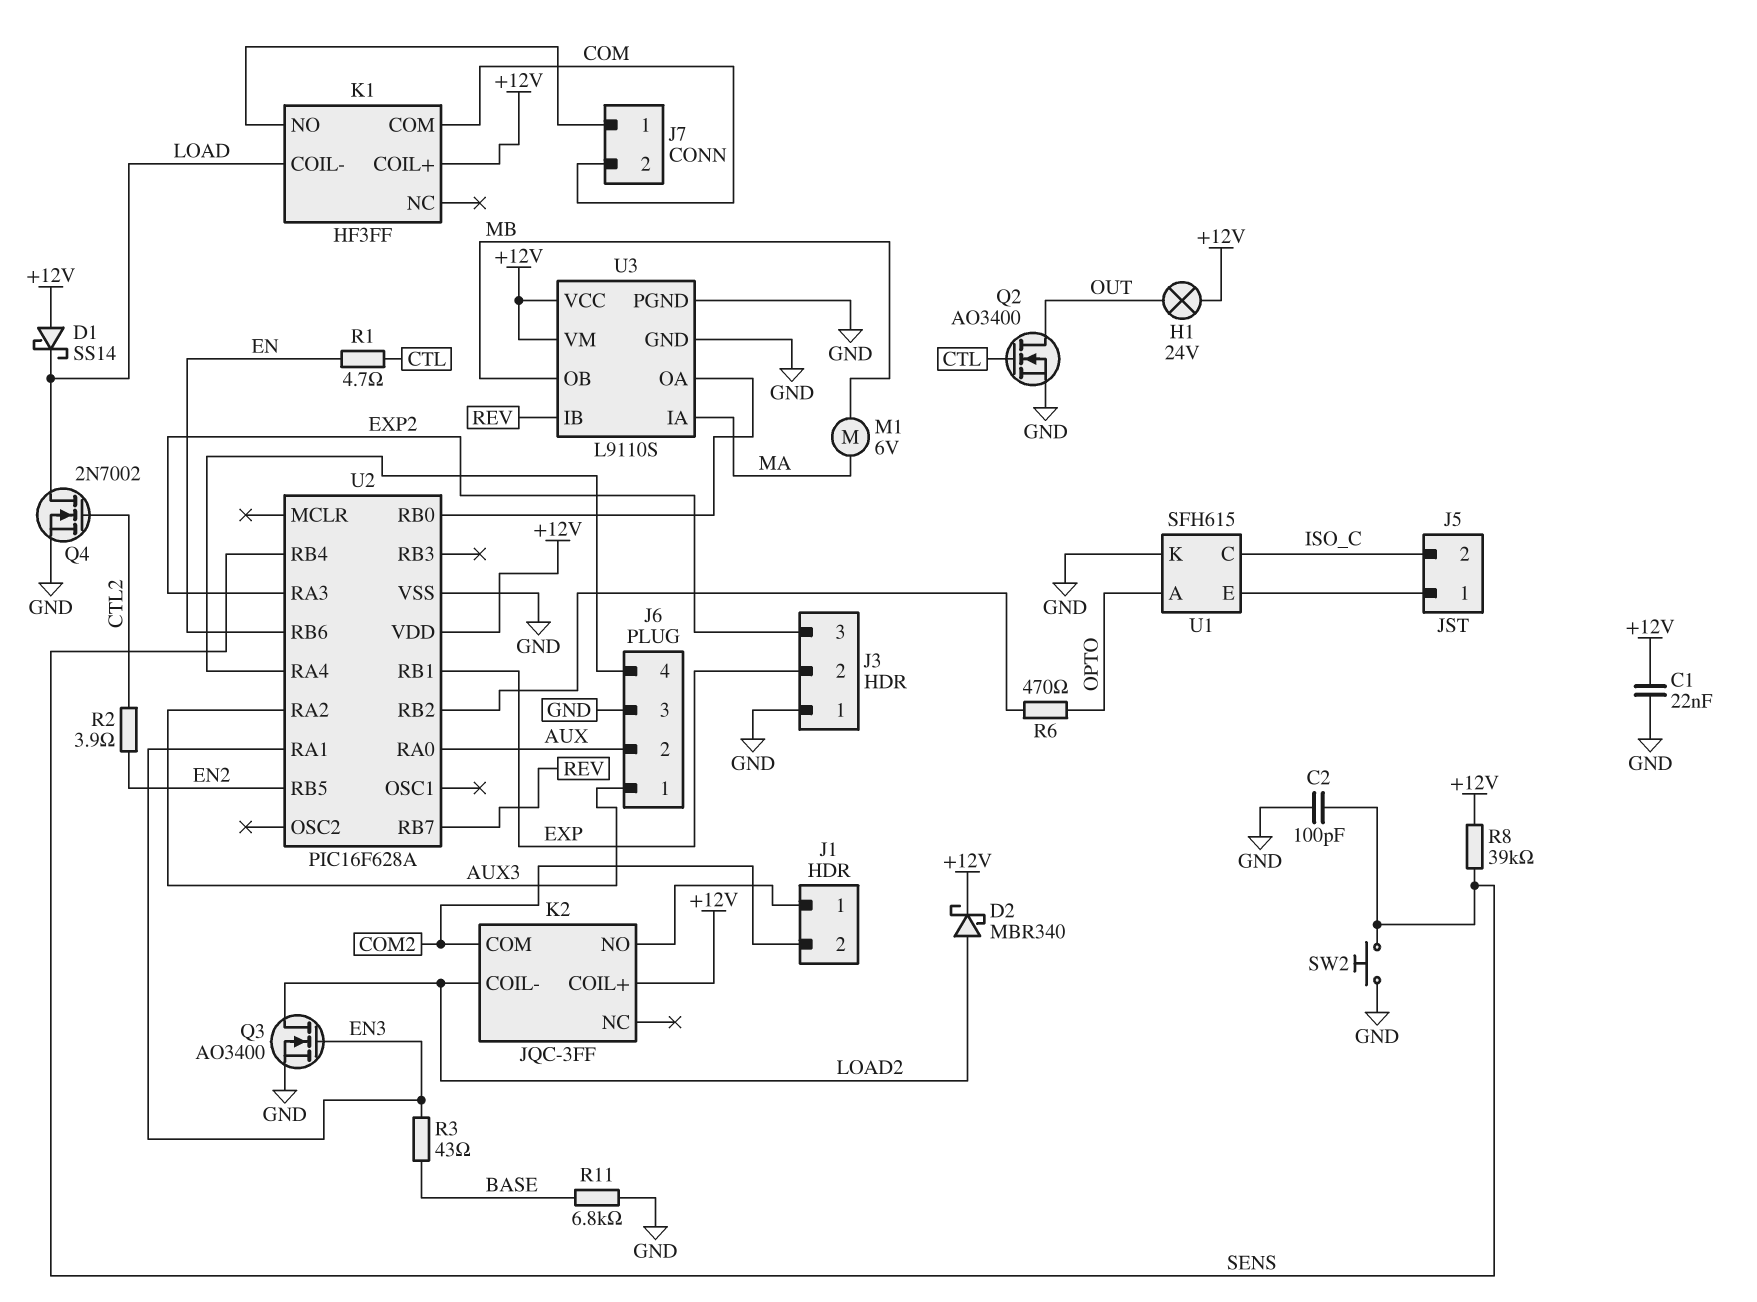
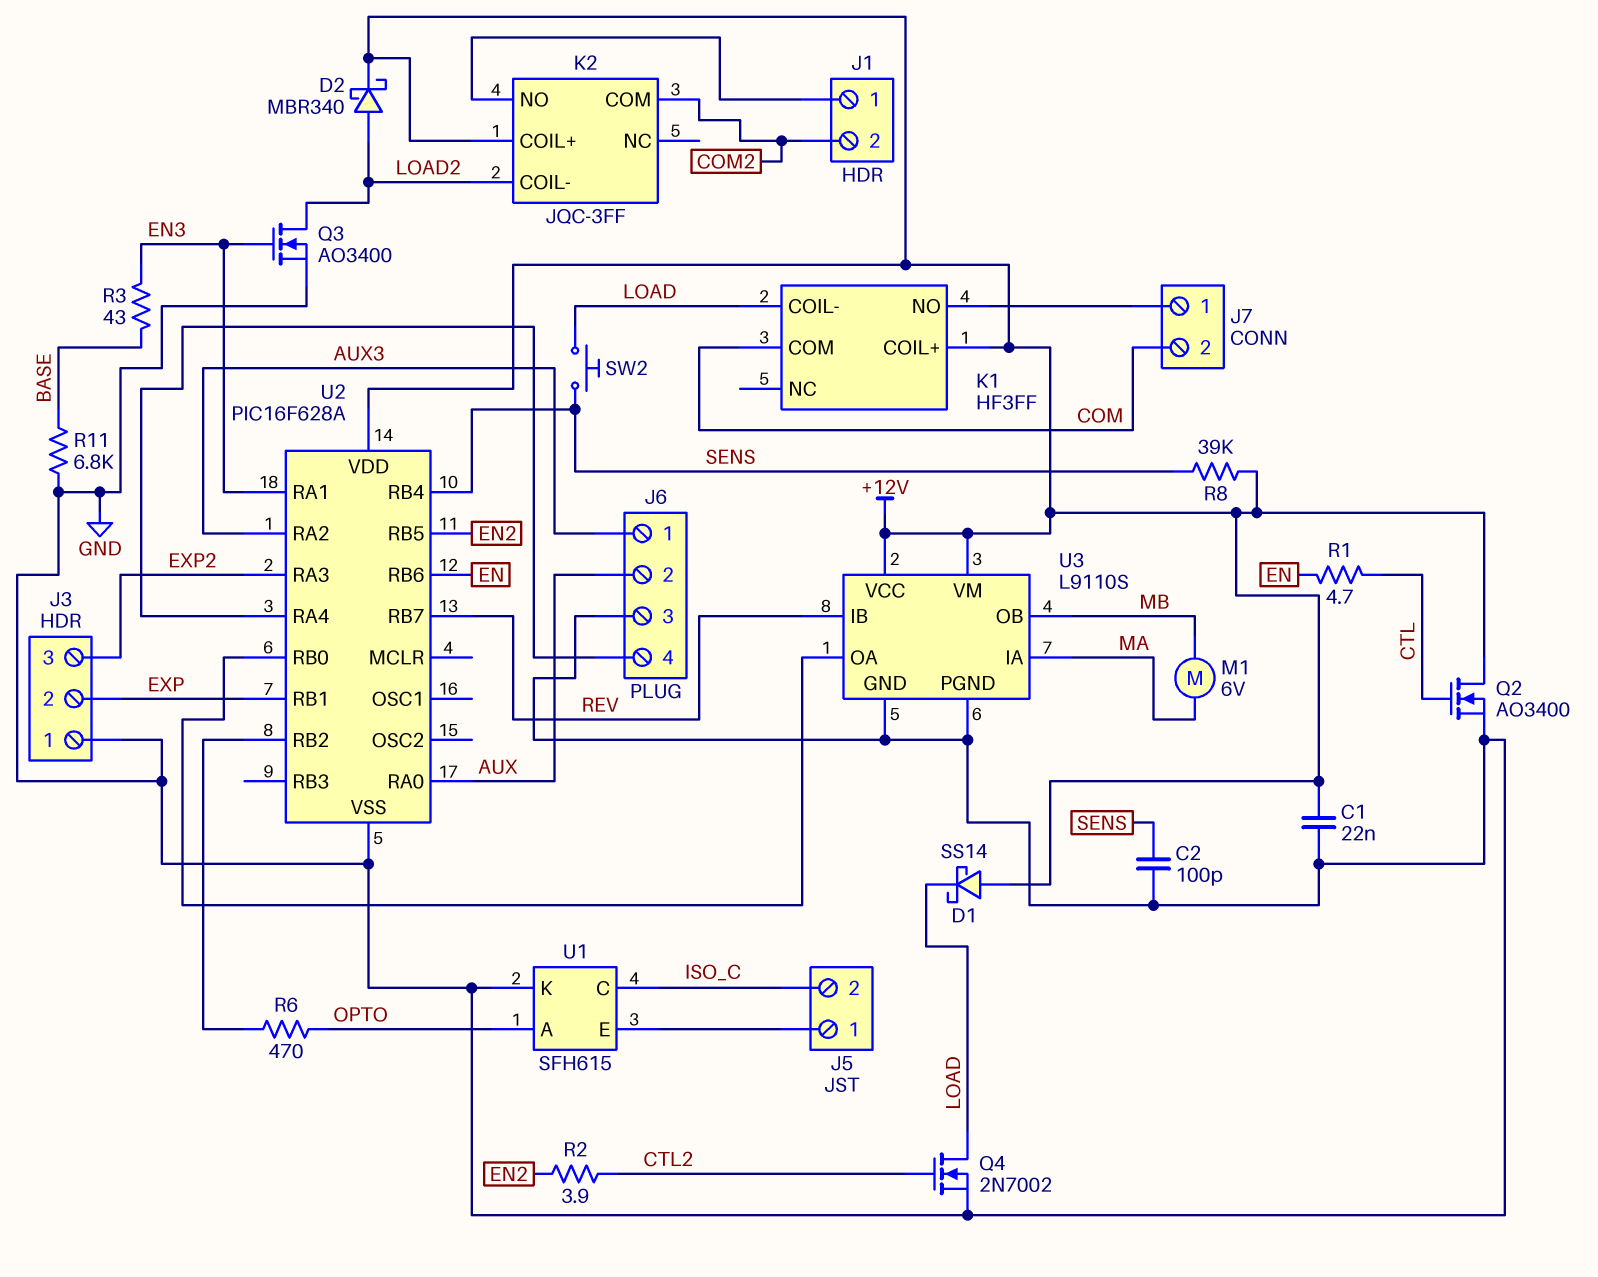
H1: lamp 24V (+12V, OUT) -> none
Q2: NMOS AO3400 (G CTL, D OUT, S GND) -> NMOS AO3400 (G CTL, D +12V, S GND)
SW2: button (GND, SENS) -> button (LOAD, SENS)

